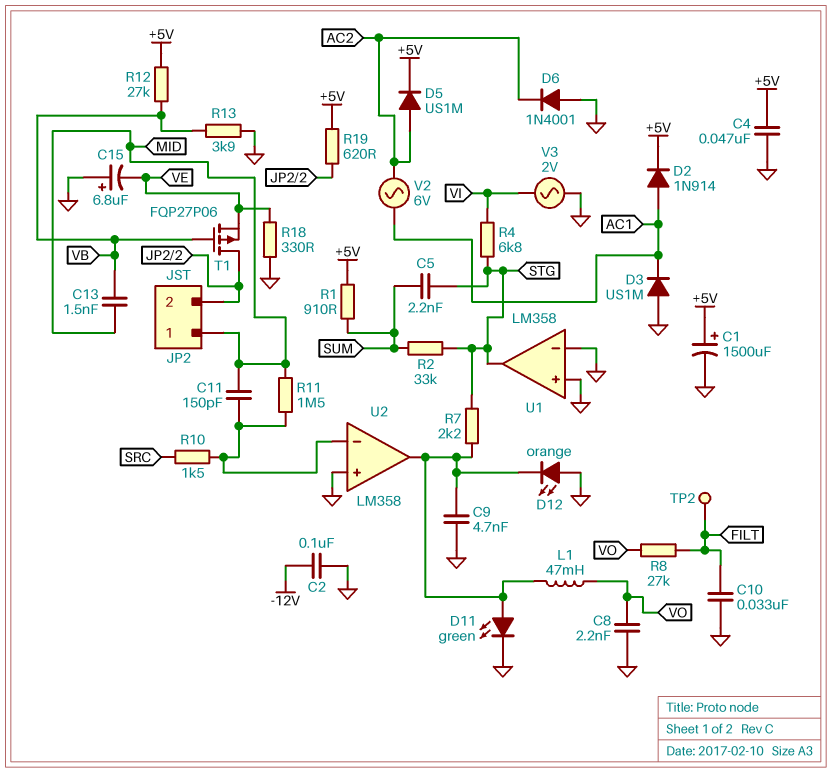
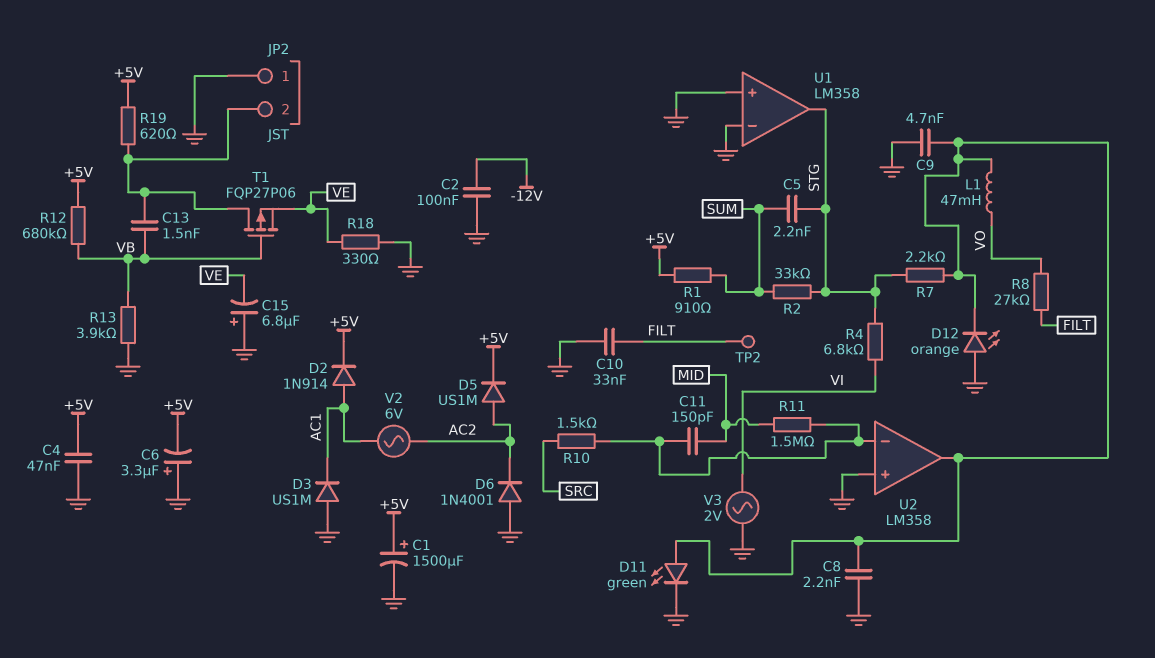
C6: none -> 3.3uF (plus GND, minus +5V)
C8: 2.2nF (GND, VO) -> 2.2nF (GND, U2/out)
C13: 1.5nF (MID, VB) -> 1.5nF (JP2/2, VB)
JP2 pin 1: MID -> GND
R12: 27k (+5V, VB) -> 680k (+5V, VB)

